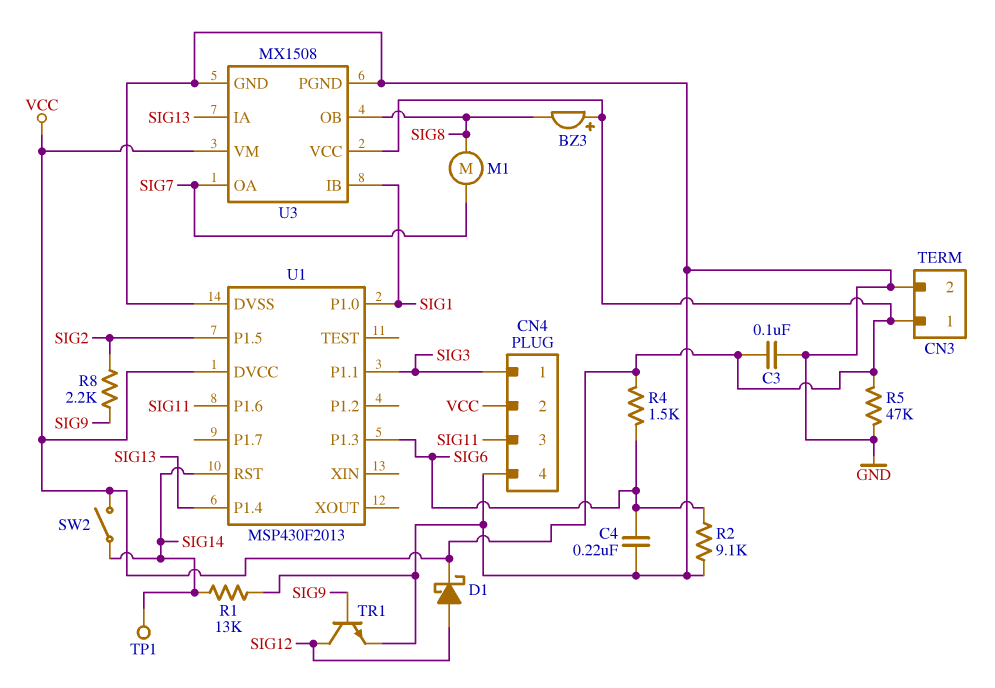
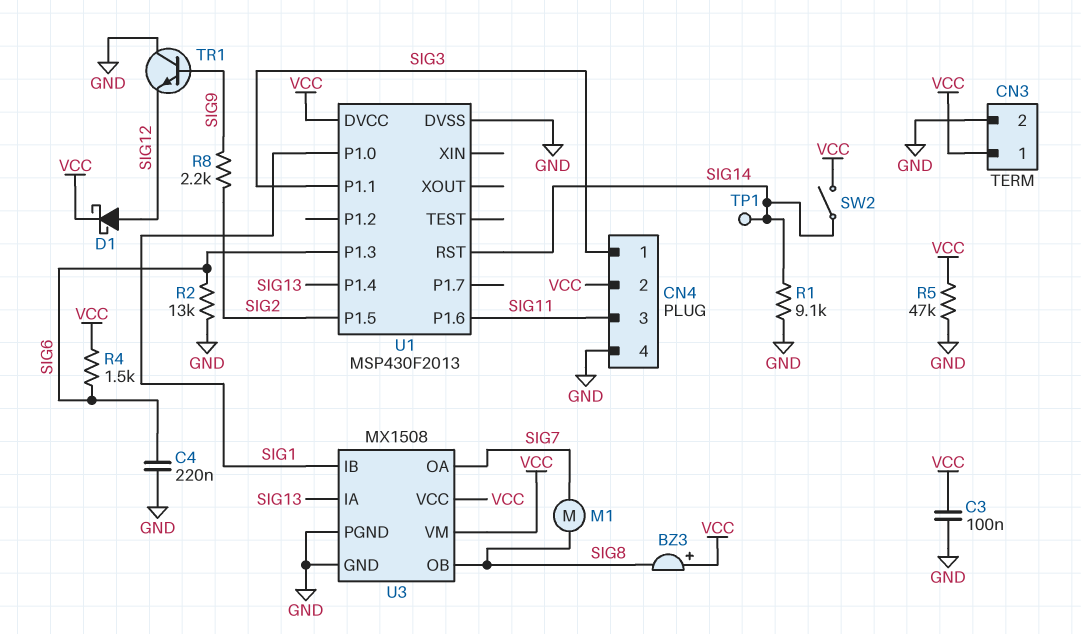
R1: 13k (GND, SIG14) -> 9.1k (GND, SIG14)
R2: 9.1k (GND, SIG6) -> 13k (GND, SIG6)
TR1: NPN (B SIG9, C SIG12, E GND) -> NPN (B SIG9, C GND, E SIG12)

